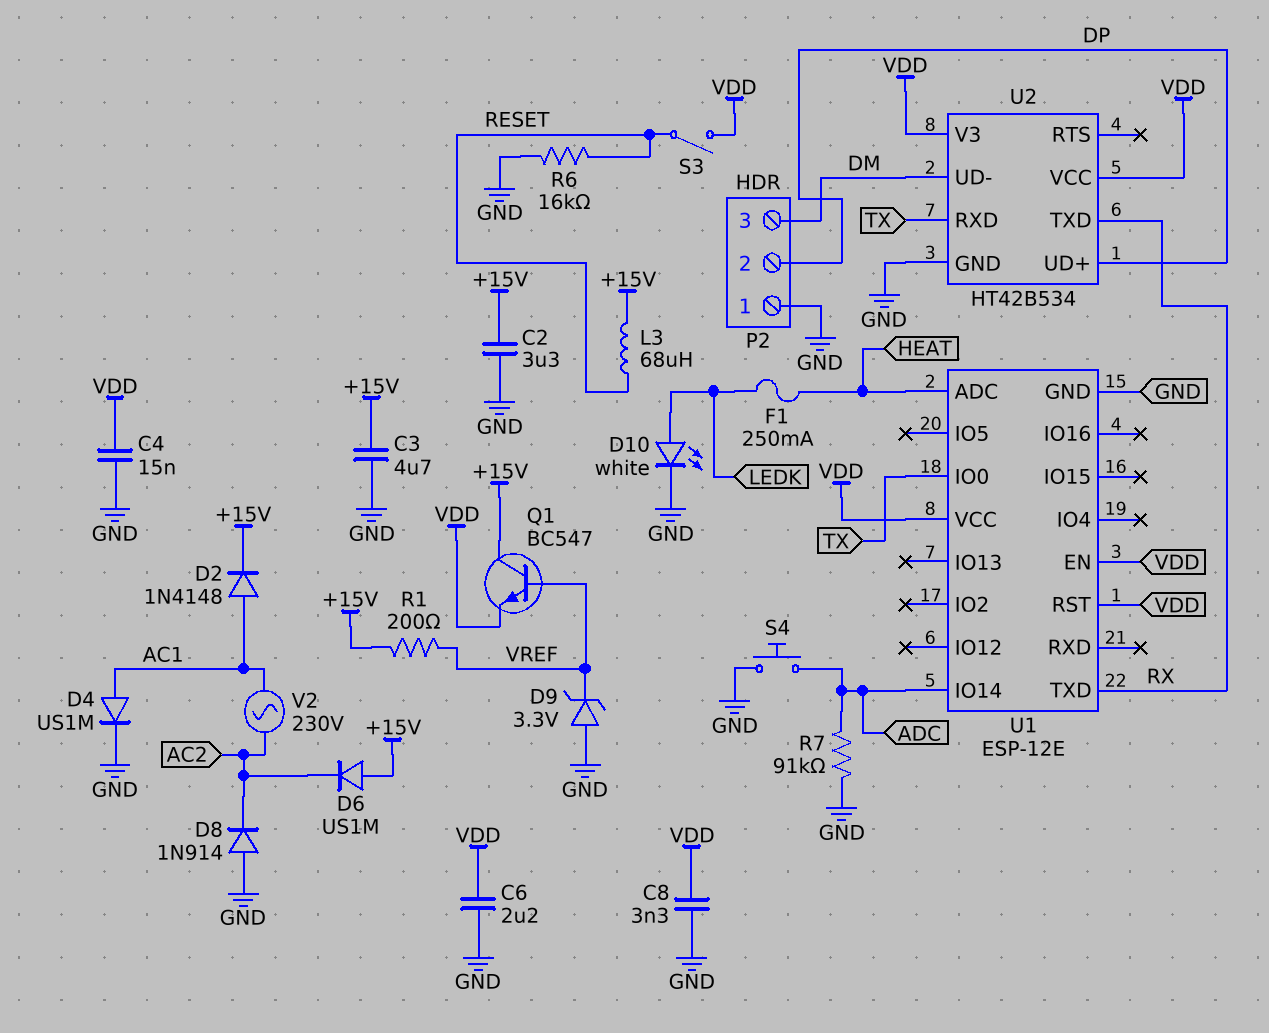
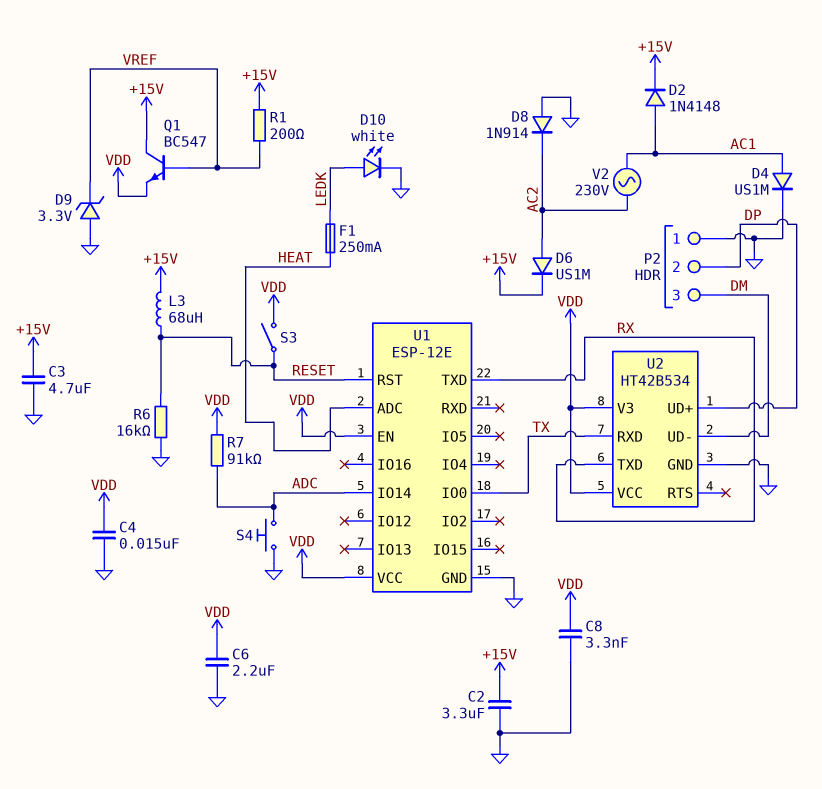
D6: diode US1M (A +15V, K AC2) -> diode US1M (A AC2, K +15V)
R7: 91k (ADC, GND) -> 91k (ADC, VDD)
U1 pin RST: VDD -> RESET

